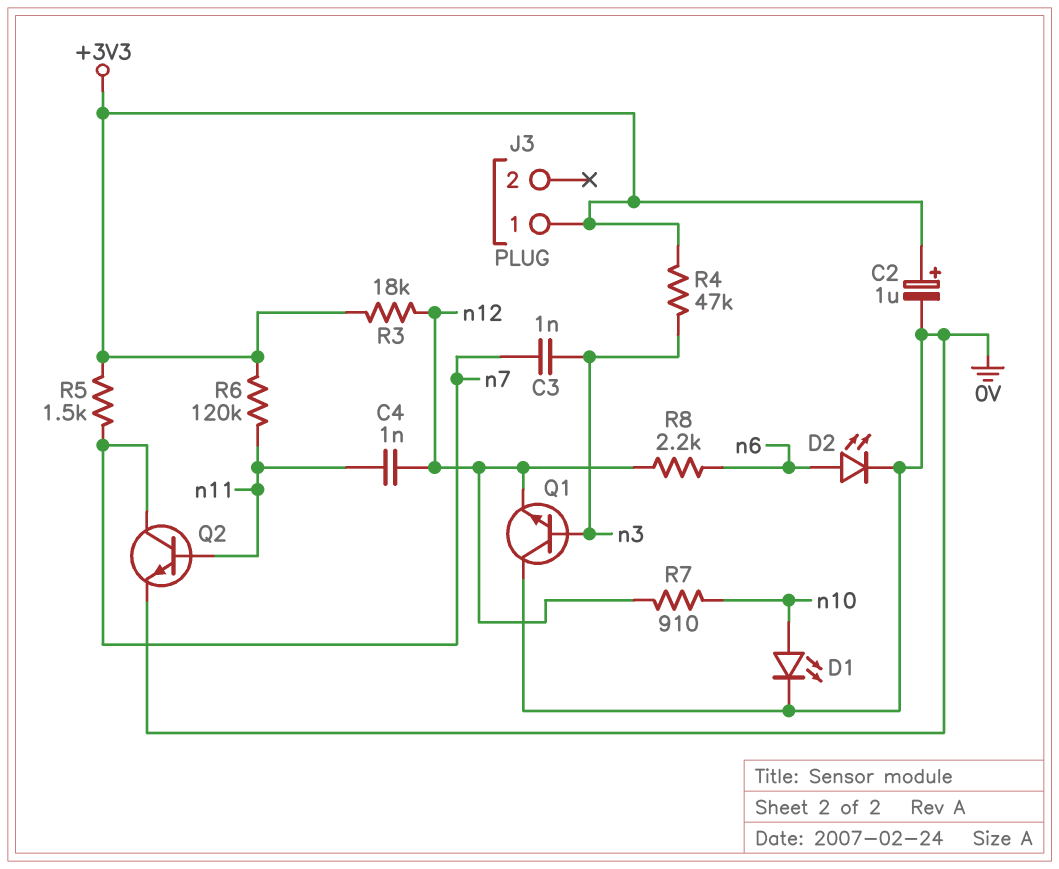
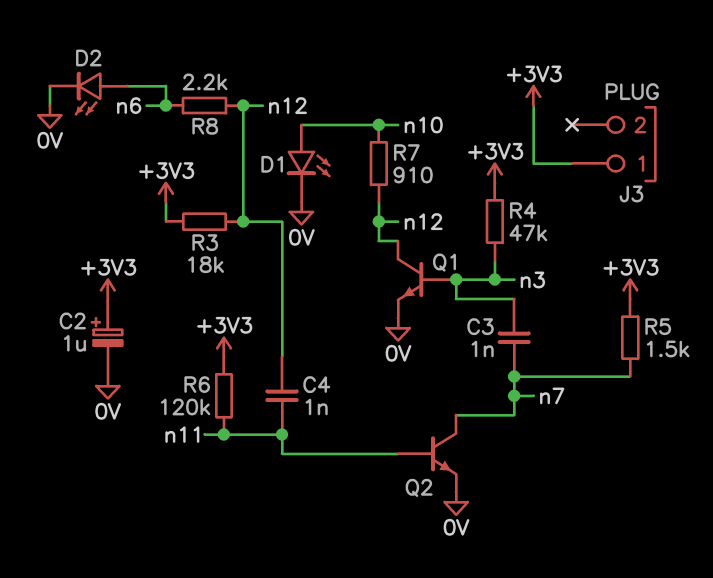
Q1: NPN (B n3, C 0V, E n12) -> NPN (B n3, C n12, E 0V)

